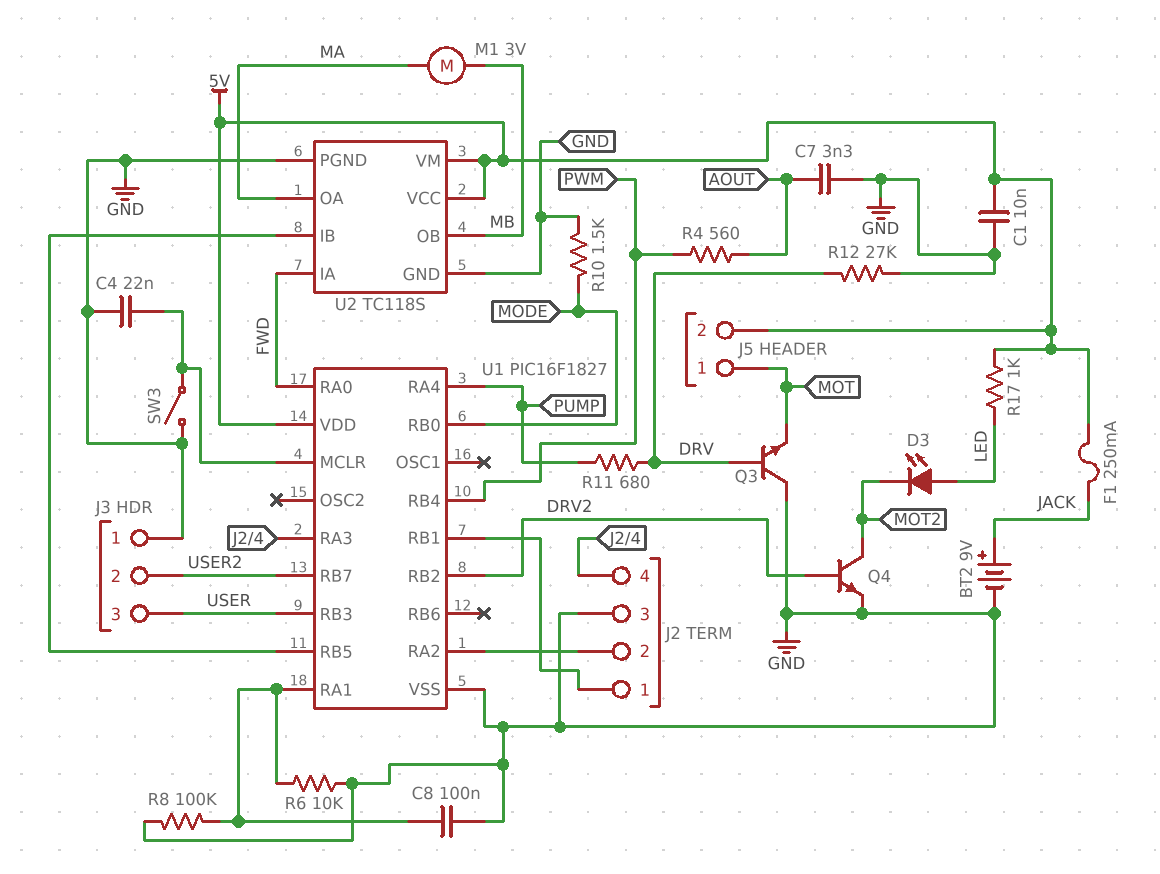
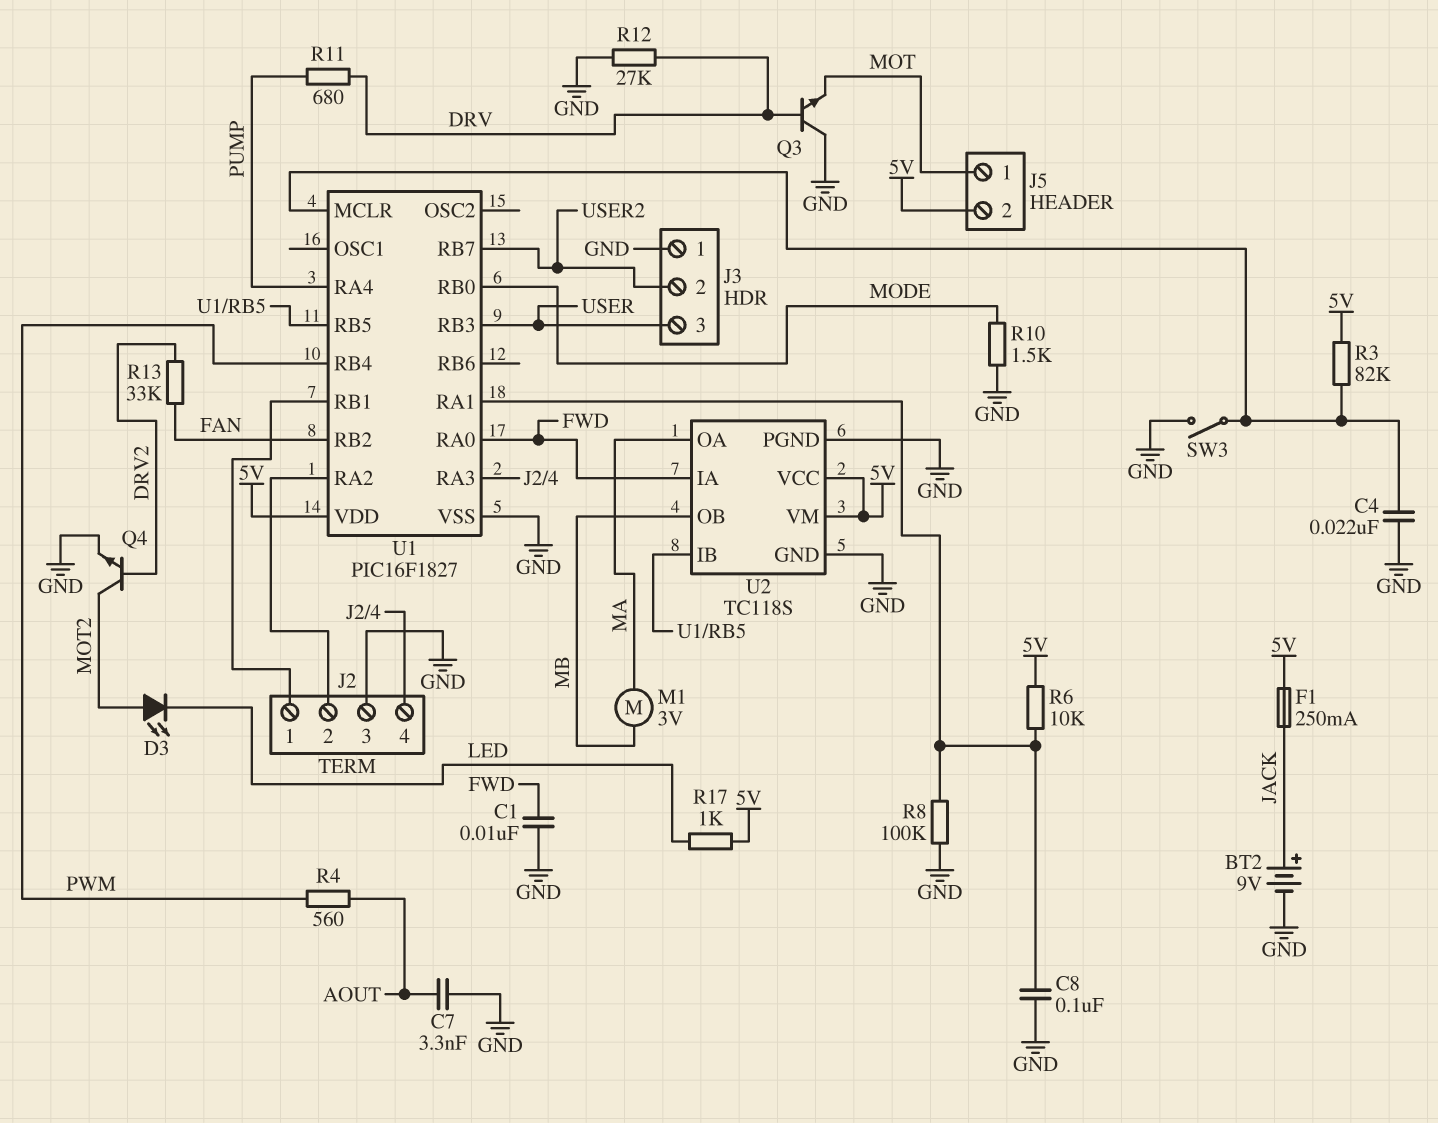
C1: 10nF (5V, GND) -> 10nF (FWD, GND)
D3: LED (A LED, K MOT2) -> LED (A MOT2, K LED)
R3: none -> 82k (5V, U1/MCLR)
R6: 10k (GND, U1/RA1) -> 10k (5V, U1/RA1)
R13: none -> 33k (DRV2, FAN)
U1 pin RB2: DRV2 -> FAN

